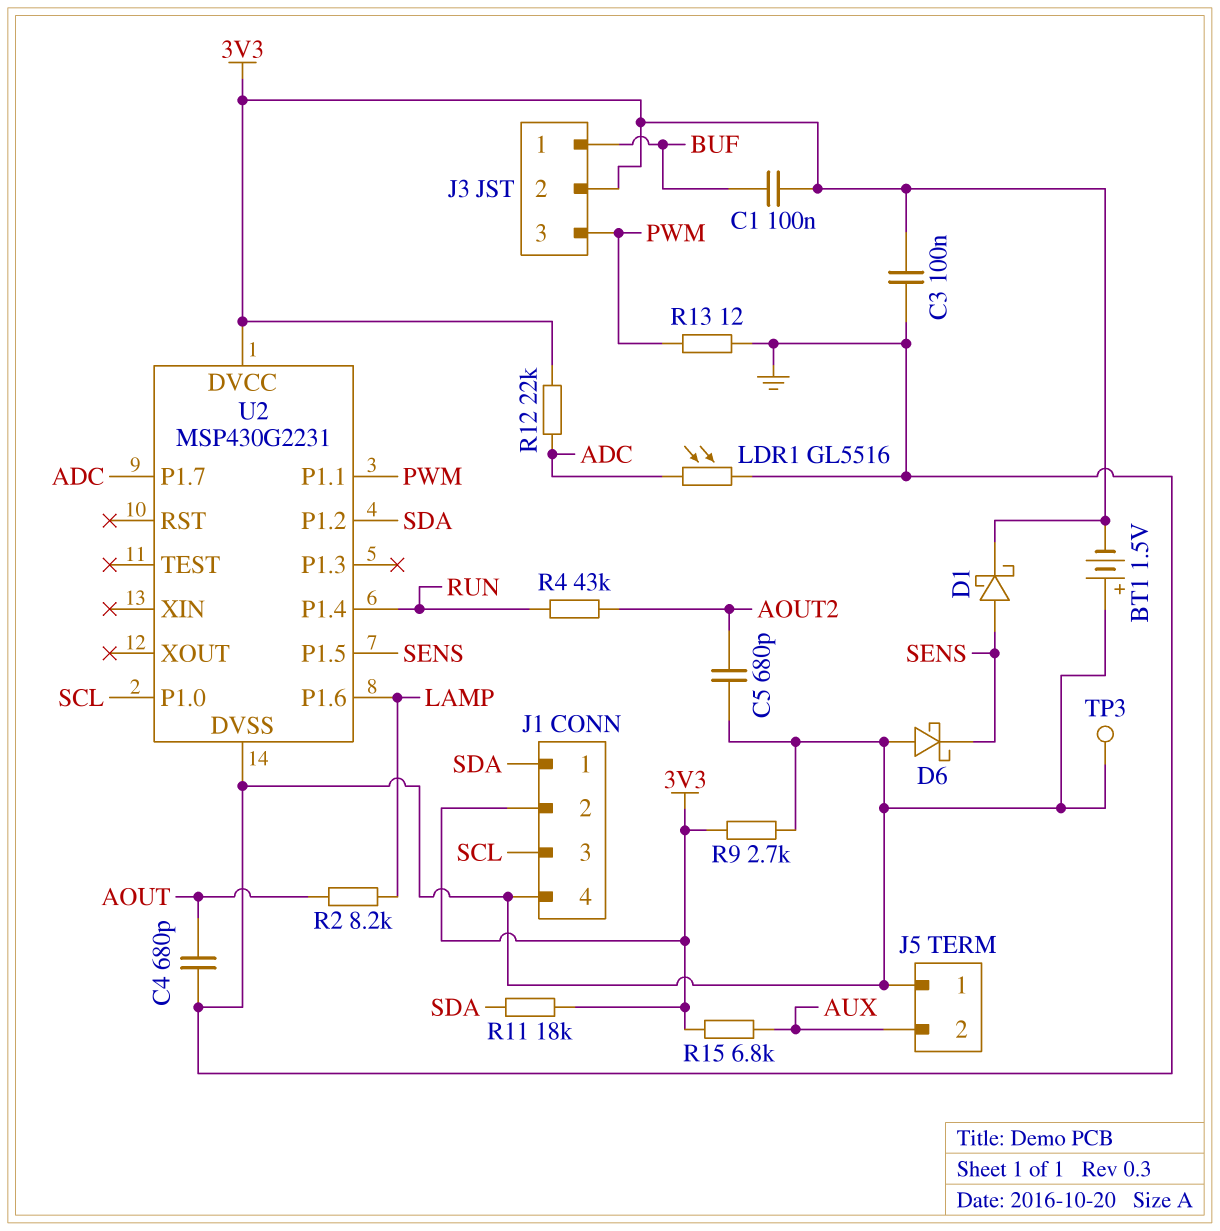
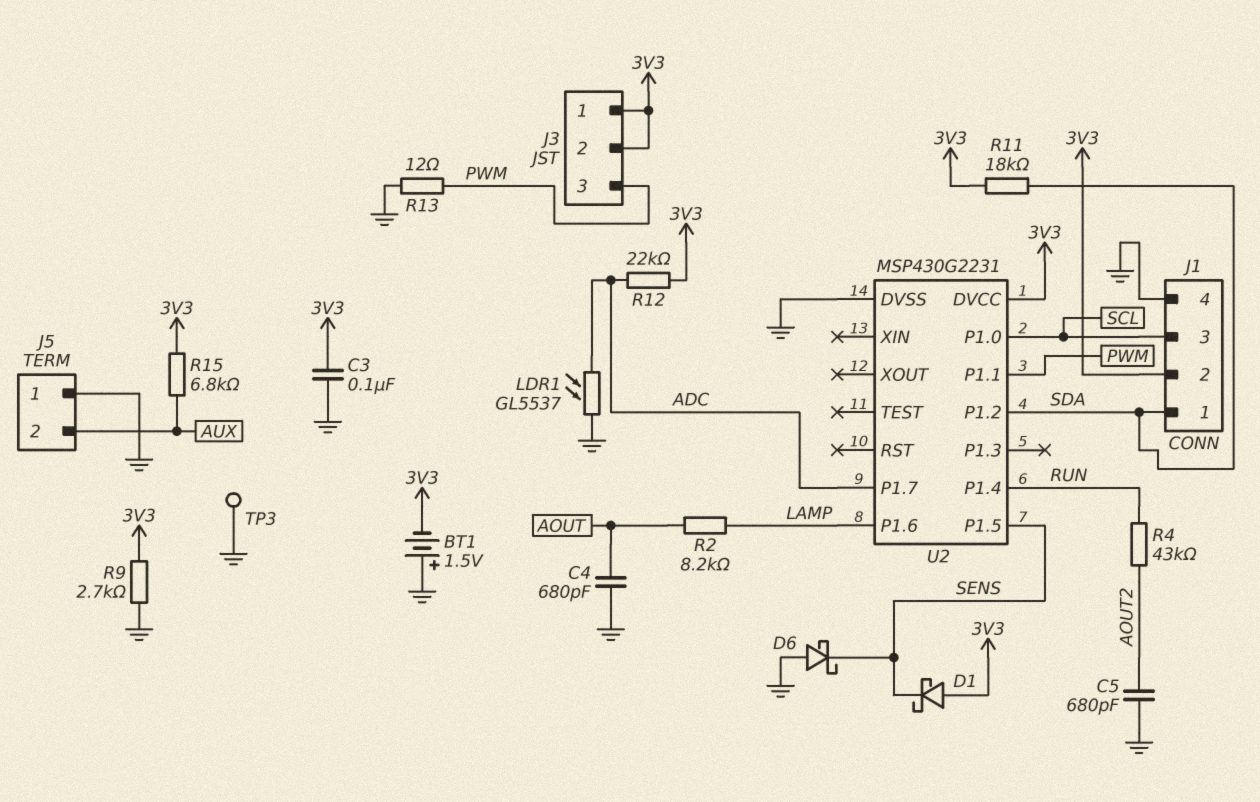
C1: 100nF (3V3, BUF) -> none
D1: schottky (A SENS, K 3V3) -> schottky (A 3V3, K SENS)
J3 pin 1: BUF -> 3V3
LDR1: GL5516 (ADC, GND) -> GL5537 (ADC, GND)

